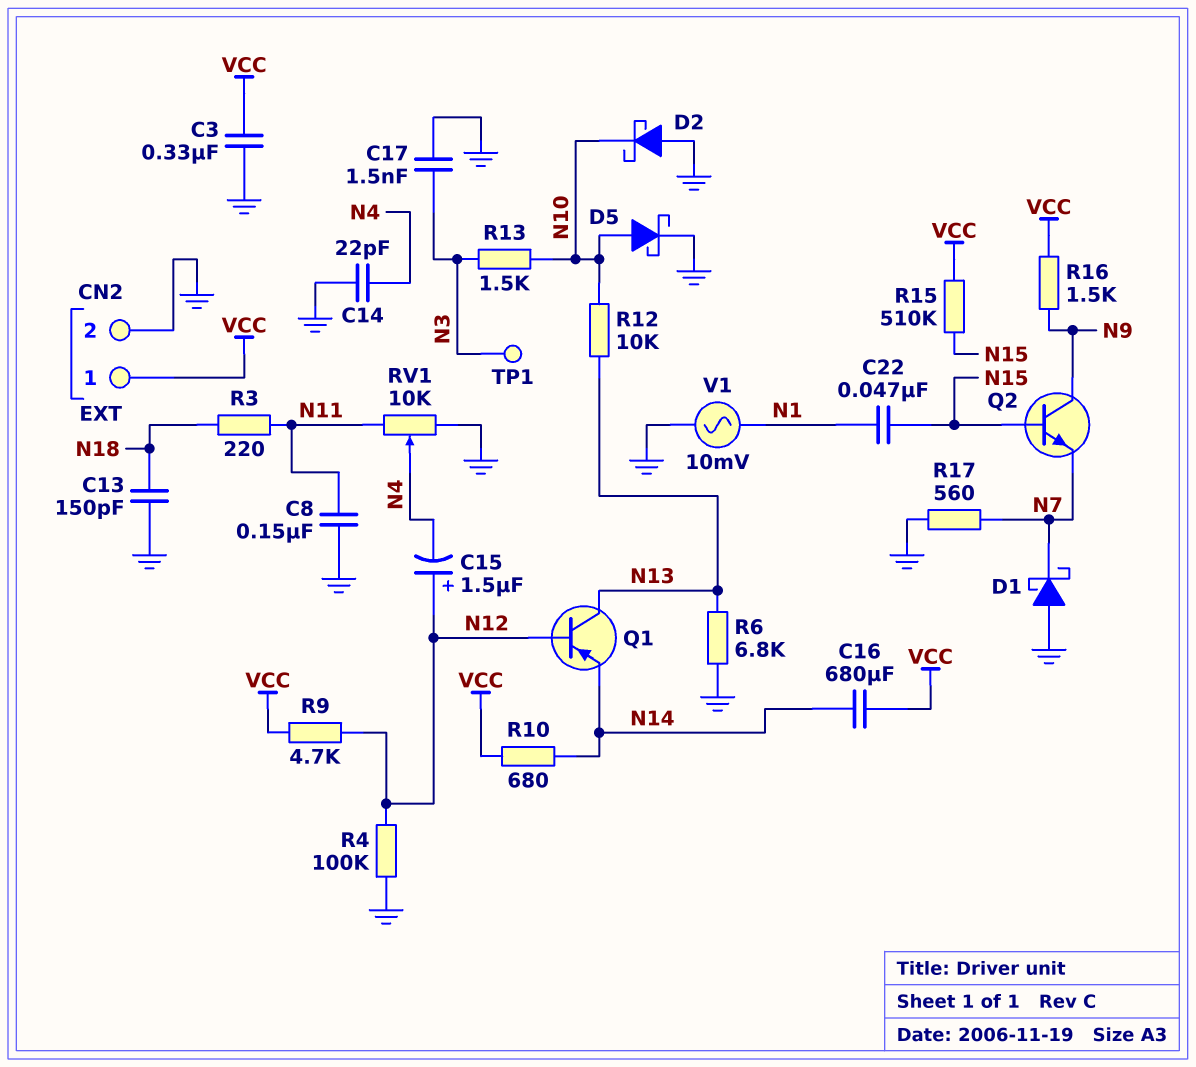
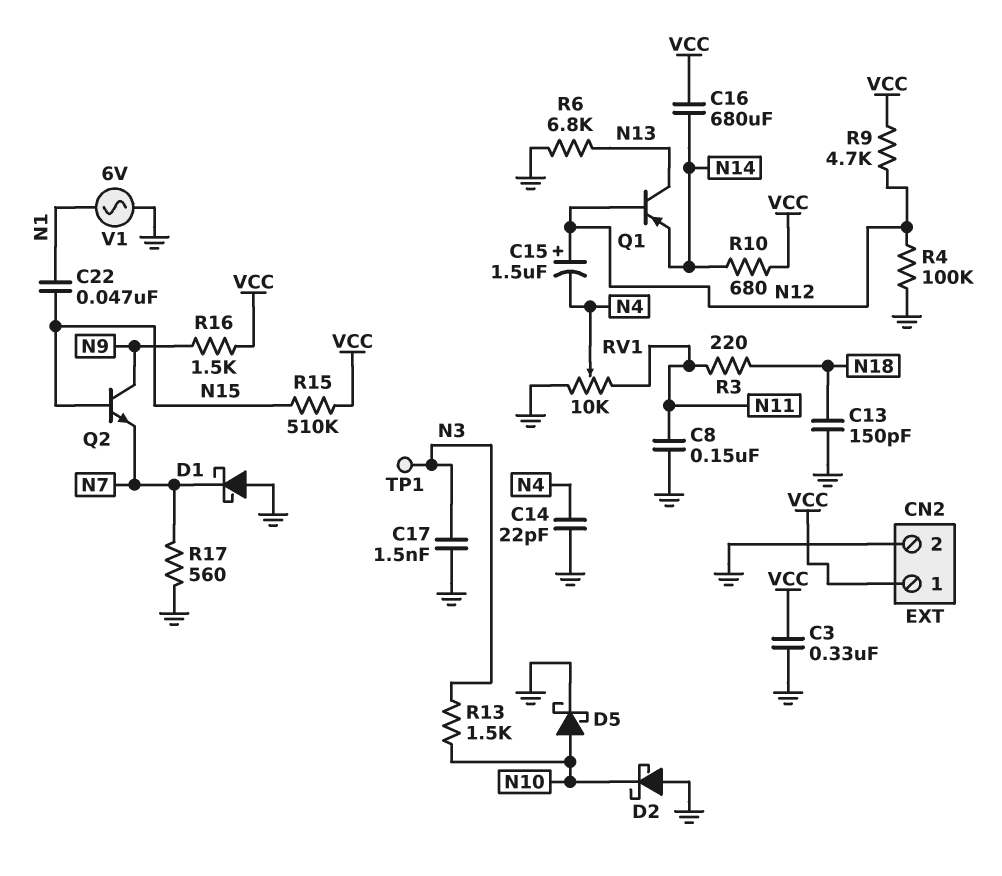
R12: 10k (N10, N13) -> none
V1: AC 10mV (GND, N1) -> AC 6V (GND, N1)

